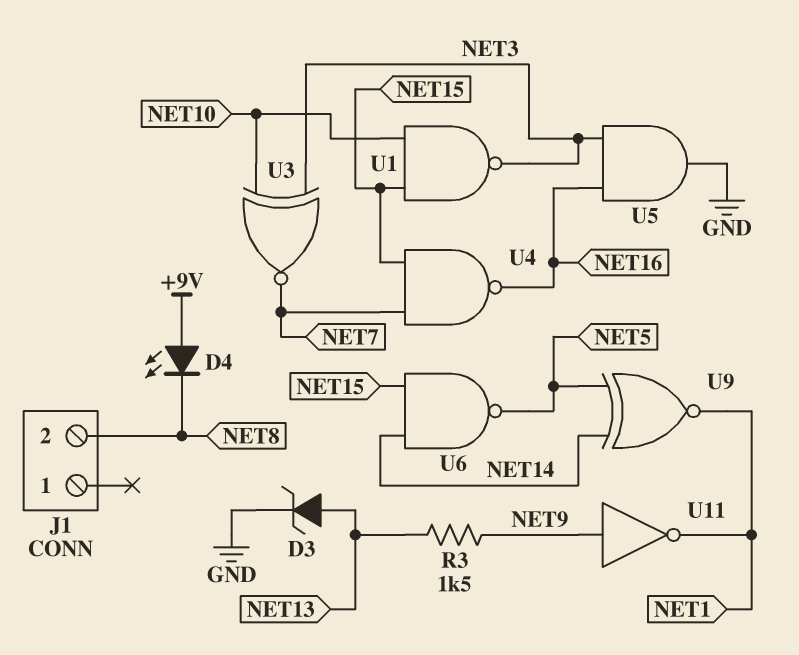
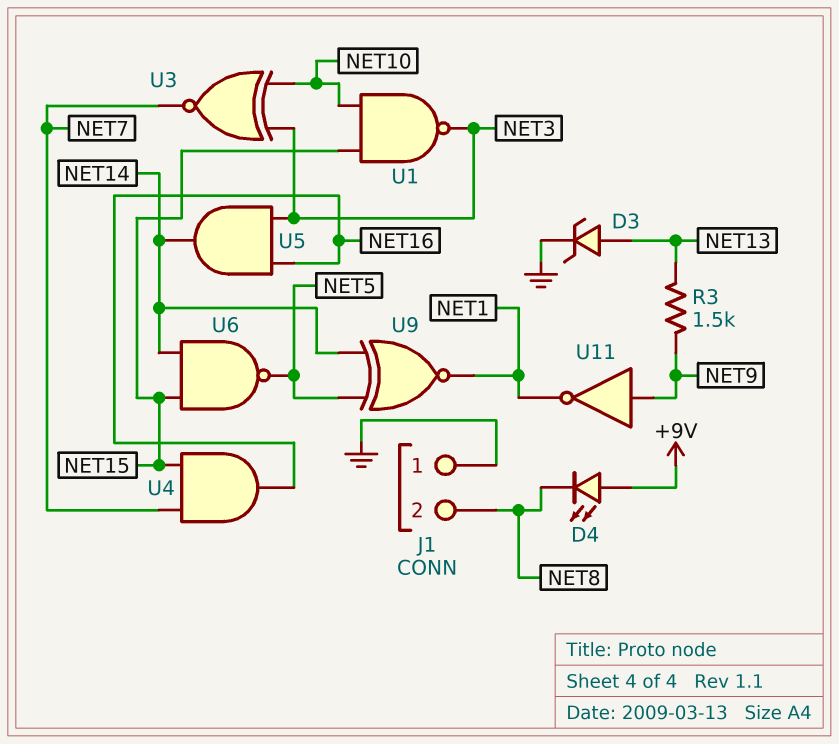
J1 pin 1: none -> GND
U4: NAND (in NET7, in NET15, out NET16) -> AND (in NET7, in NET15, out NET16)
U5: AND (in NET3, in NET16, out GND) -> AND (in NET3, in NET16, out NET14)

